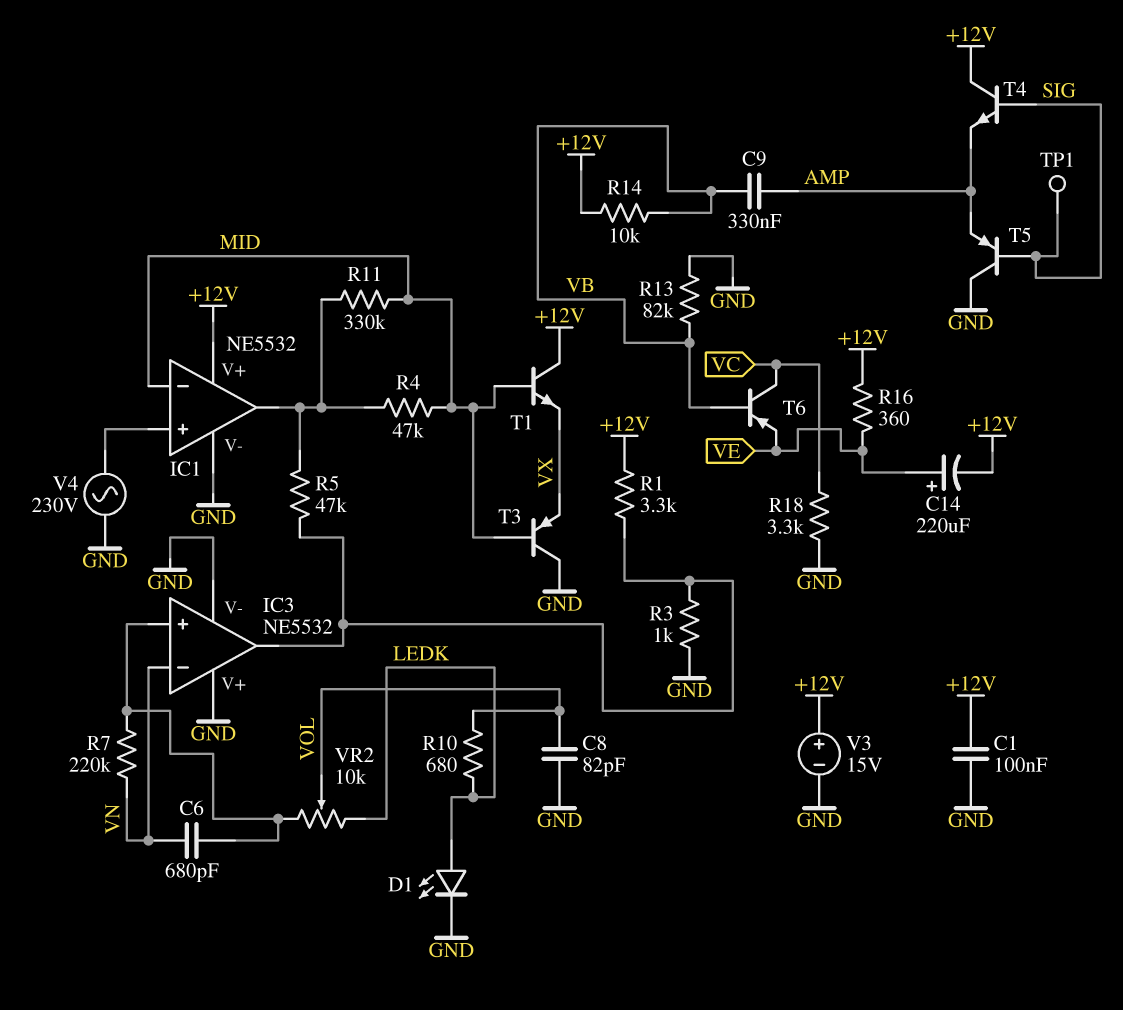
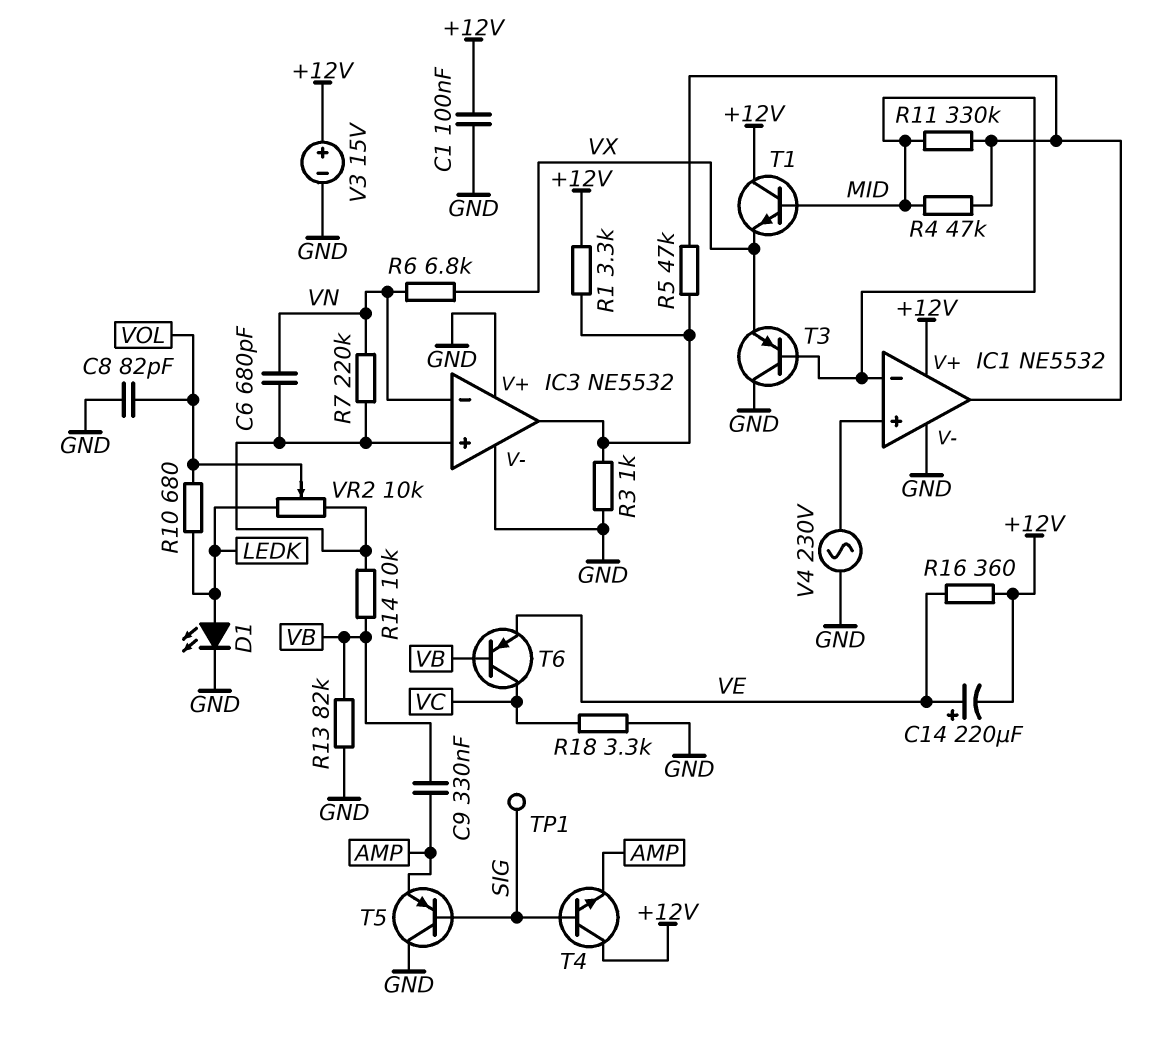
R6: none -> 6.8k (VN, VX)
R14: 10k (+12V, VB) -> 10k (IC3/in+, VB)

